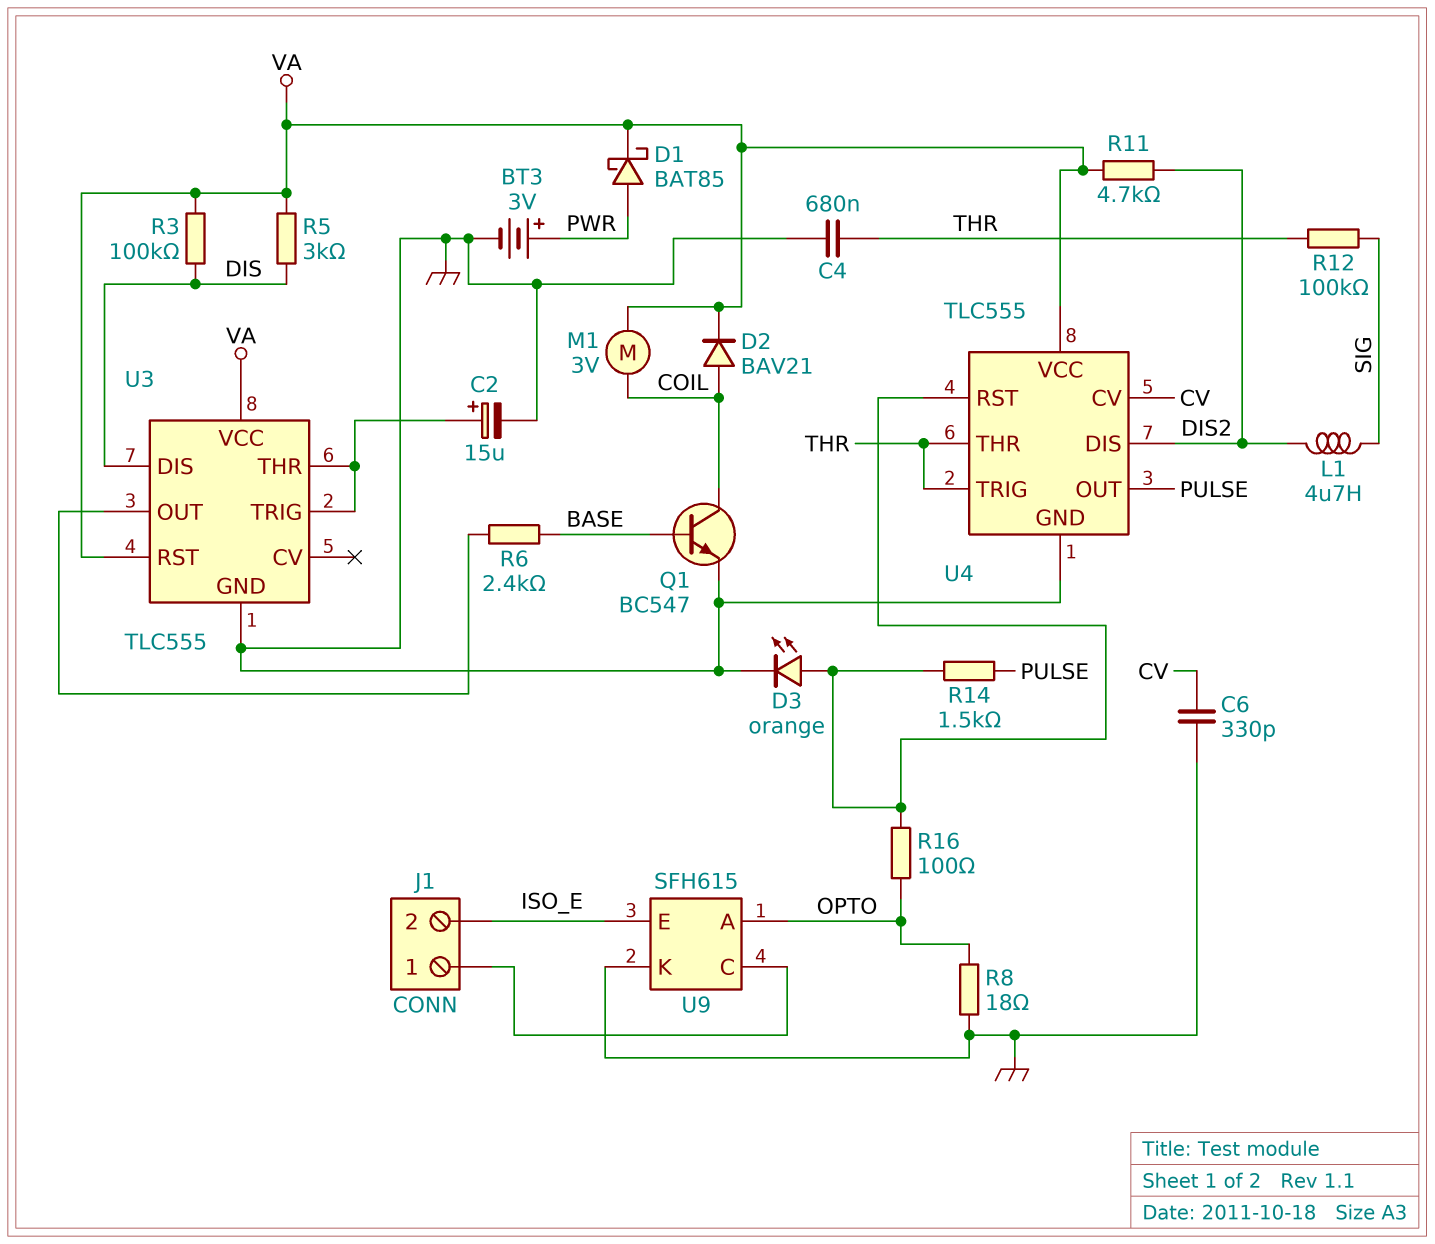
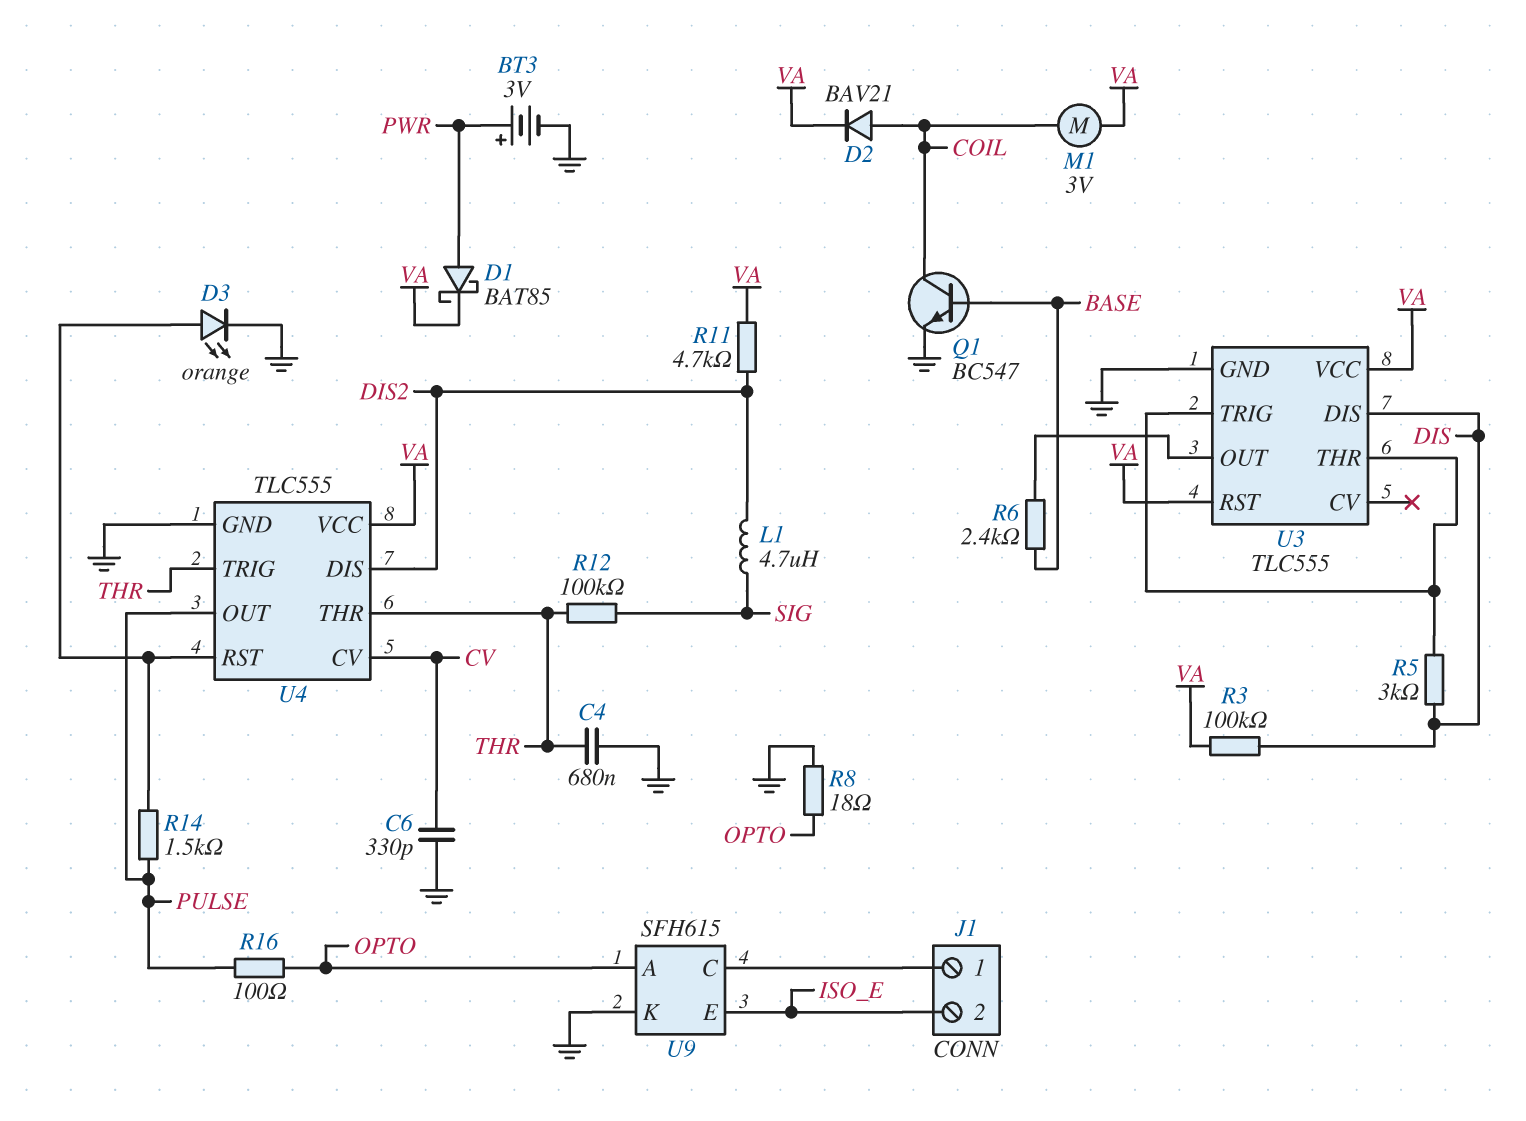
C2: 15uF (plus U3/THR, minus GND) -> none
R5: 3k (DIS, VA) -> 3k (DIS, U3/THR)
R16: 100 (OPTO, U4/RST) -> 100 (OPTO, PULSE)

